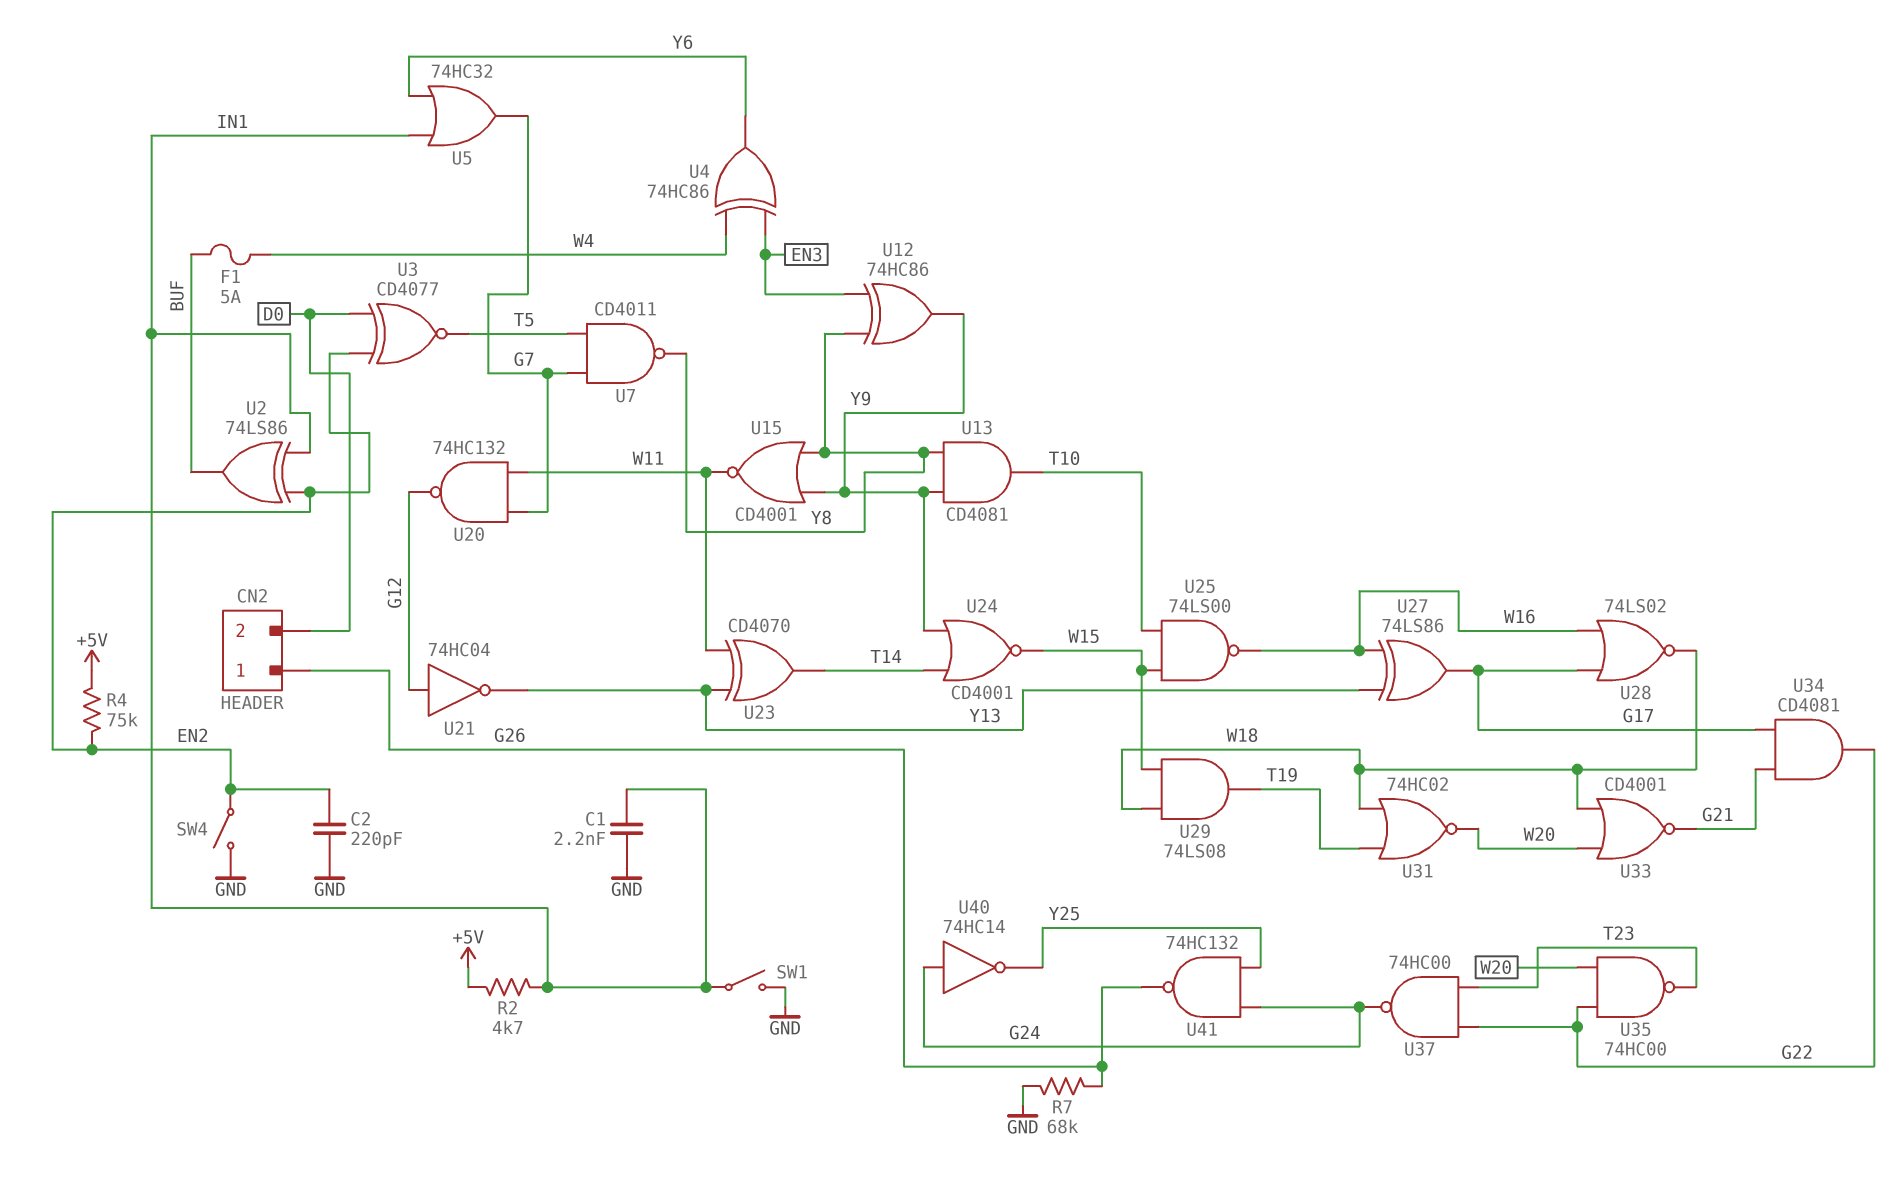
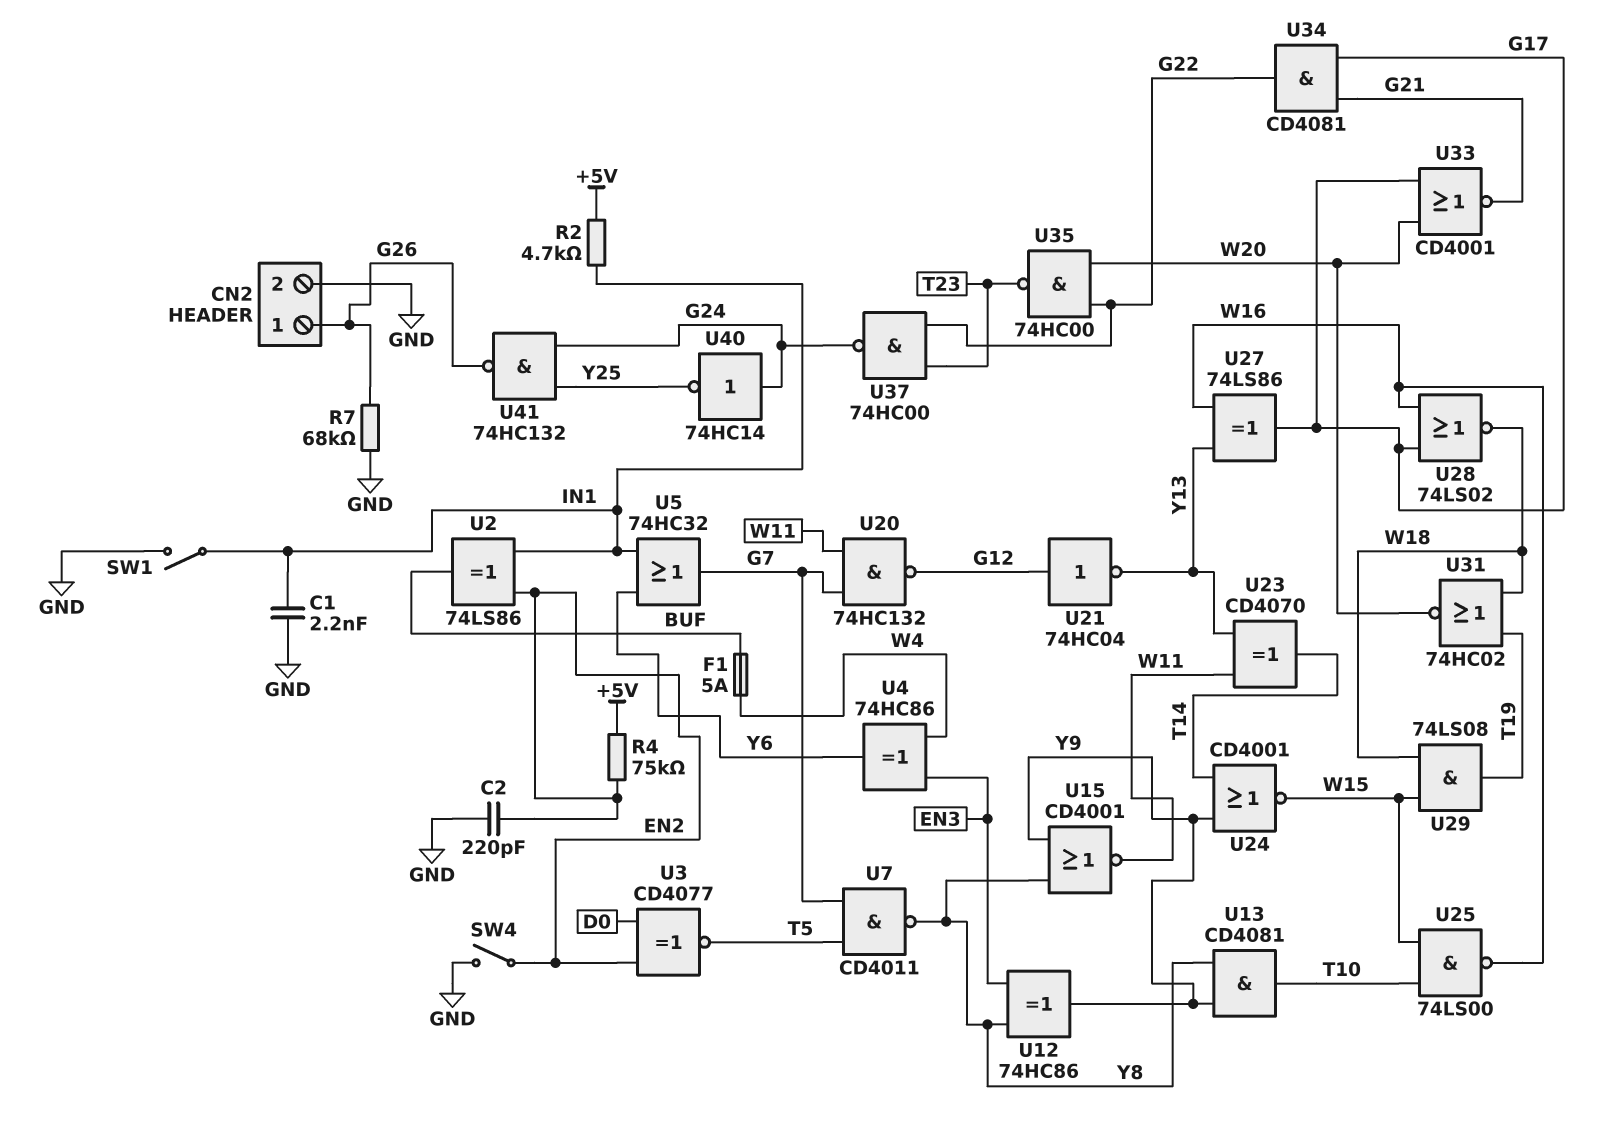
CN2 pin 2: D0 -> GND
U33: NOR CD4001 (in W18, in W20, out G21) -> NOR CD4001 (in G17, in W20, out G21)

